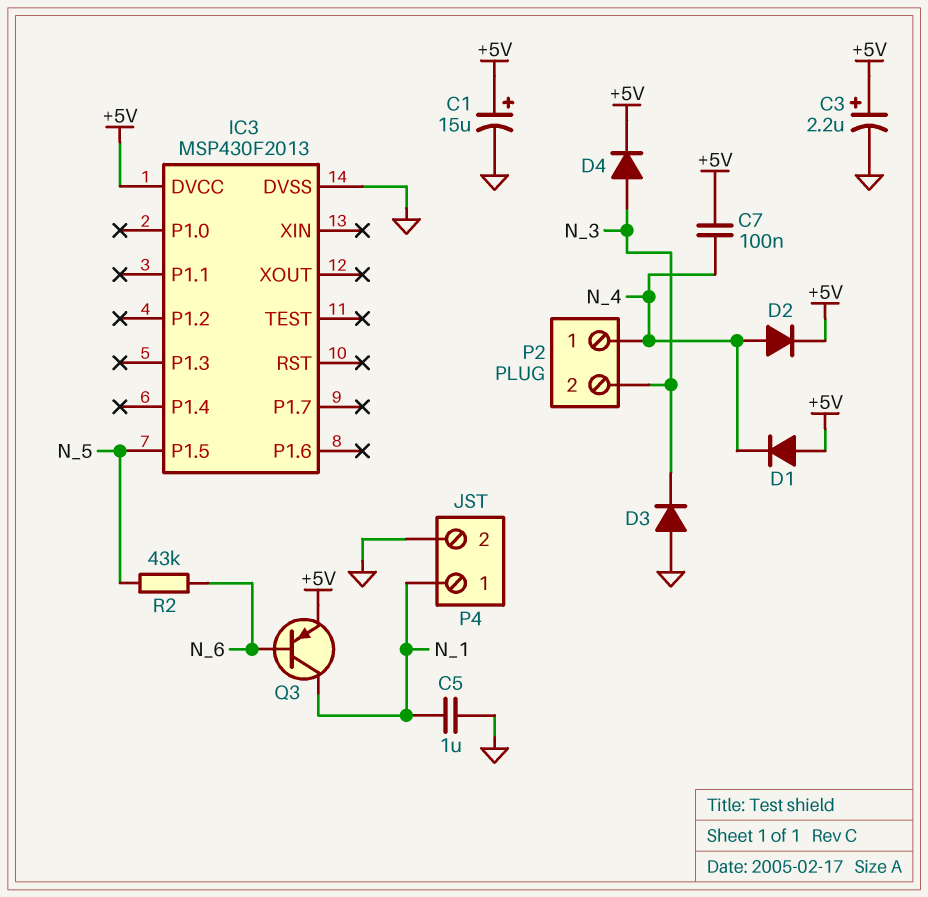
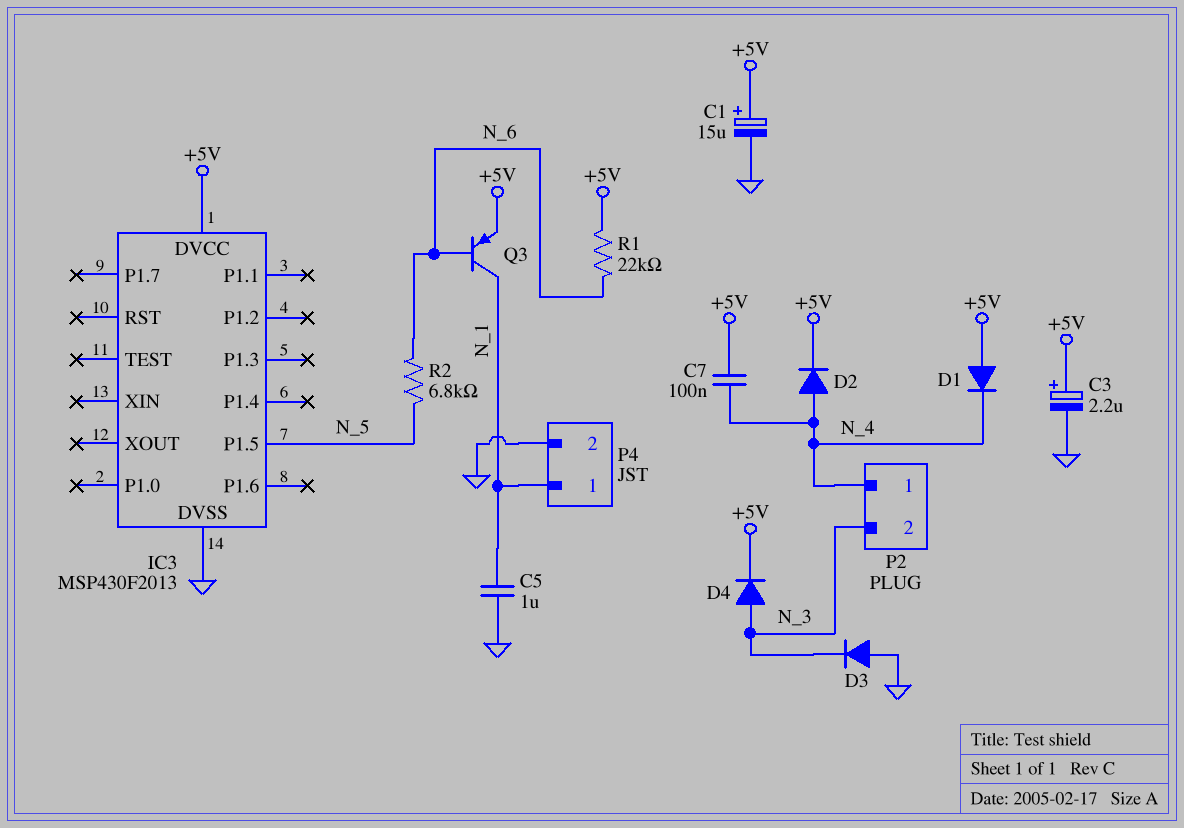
R1: none -> 22k (+5V, N_6)
R2: 43k (N_5, N_6) -> 6.8k (N_5, N_6)

